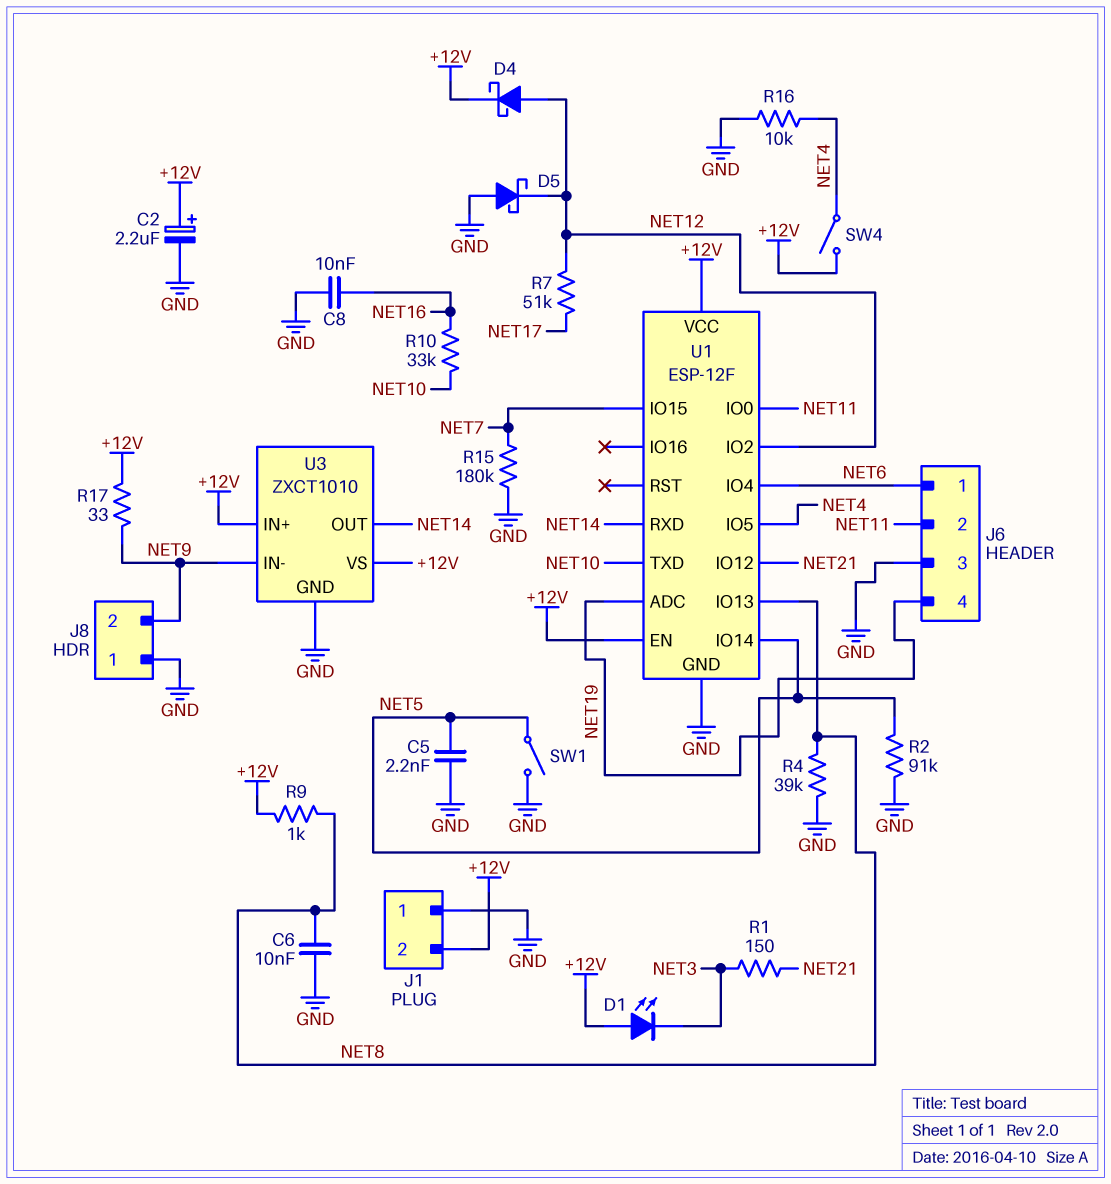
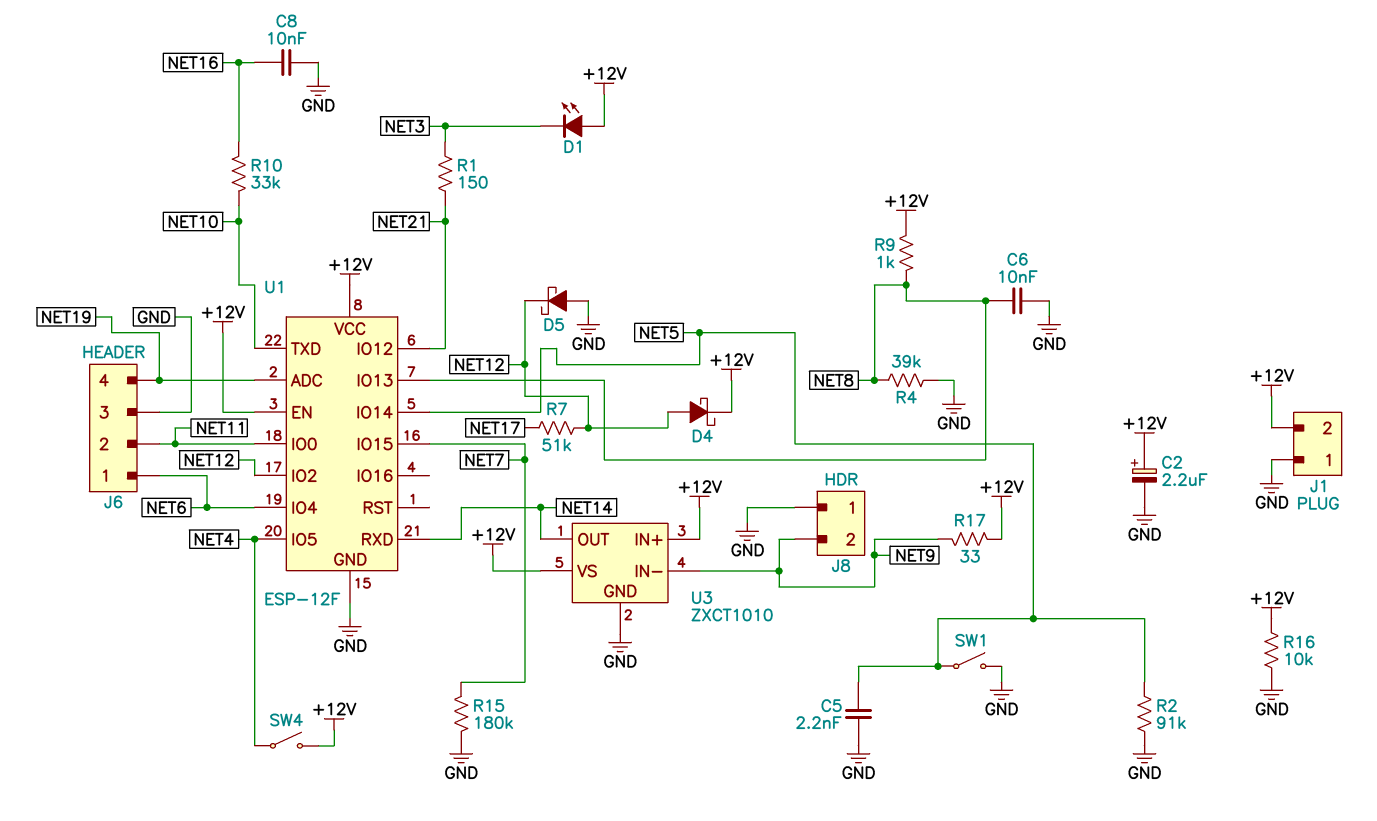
R16: 10k (GND, NET4) -> 10k (+12V, GND)

